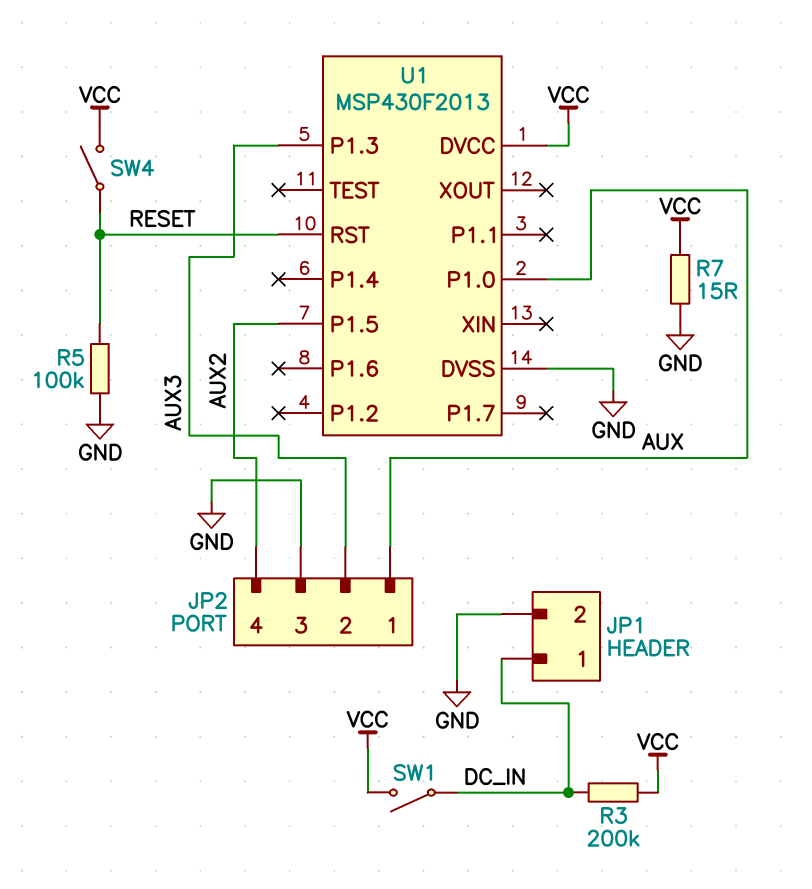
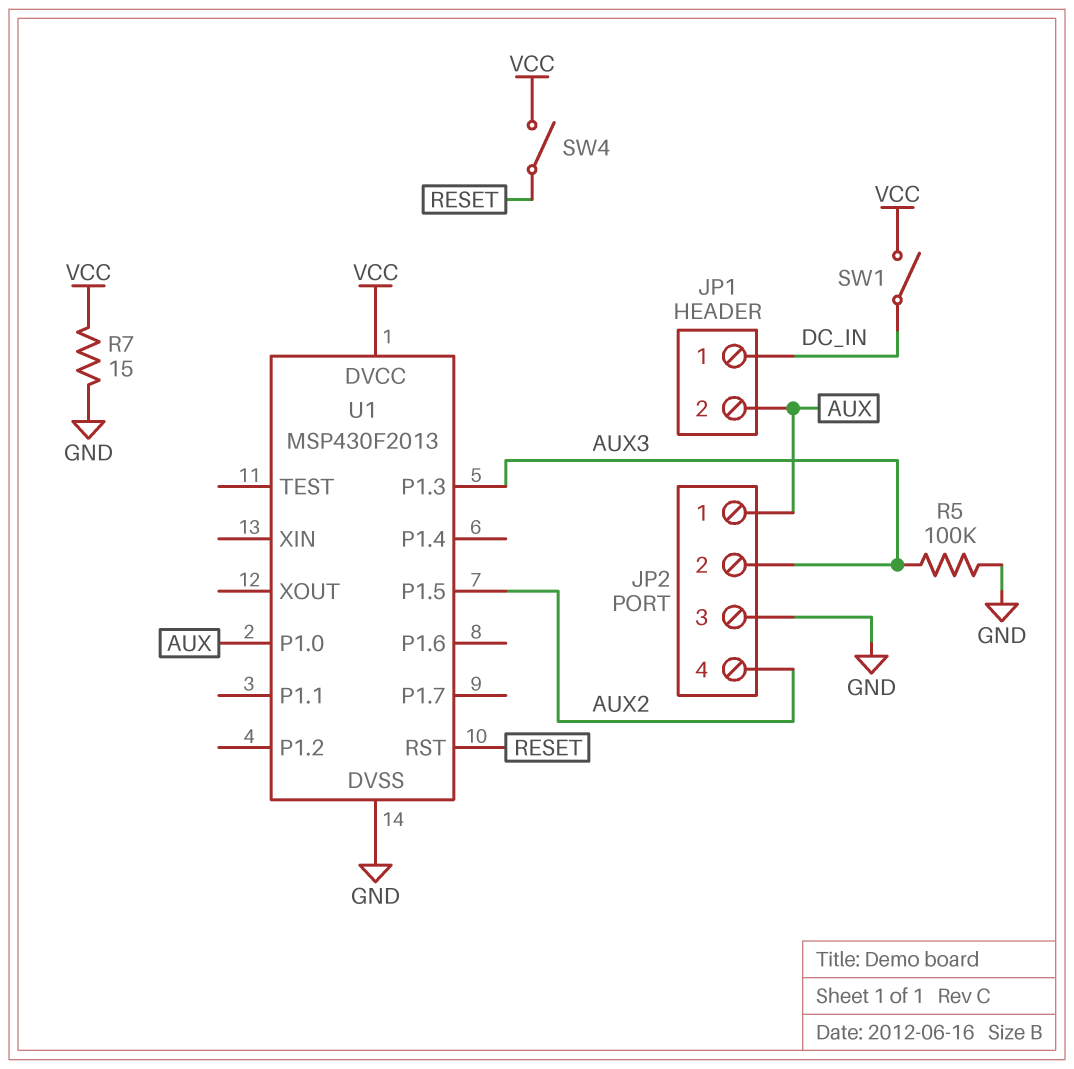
JP1 pin 2: GND -> AUX
R3: 200k (DC_IN, VCC) -> none
R5: 100k (GND, RESET) -> 100k (AUX3, GND)

